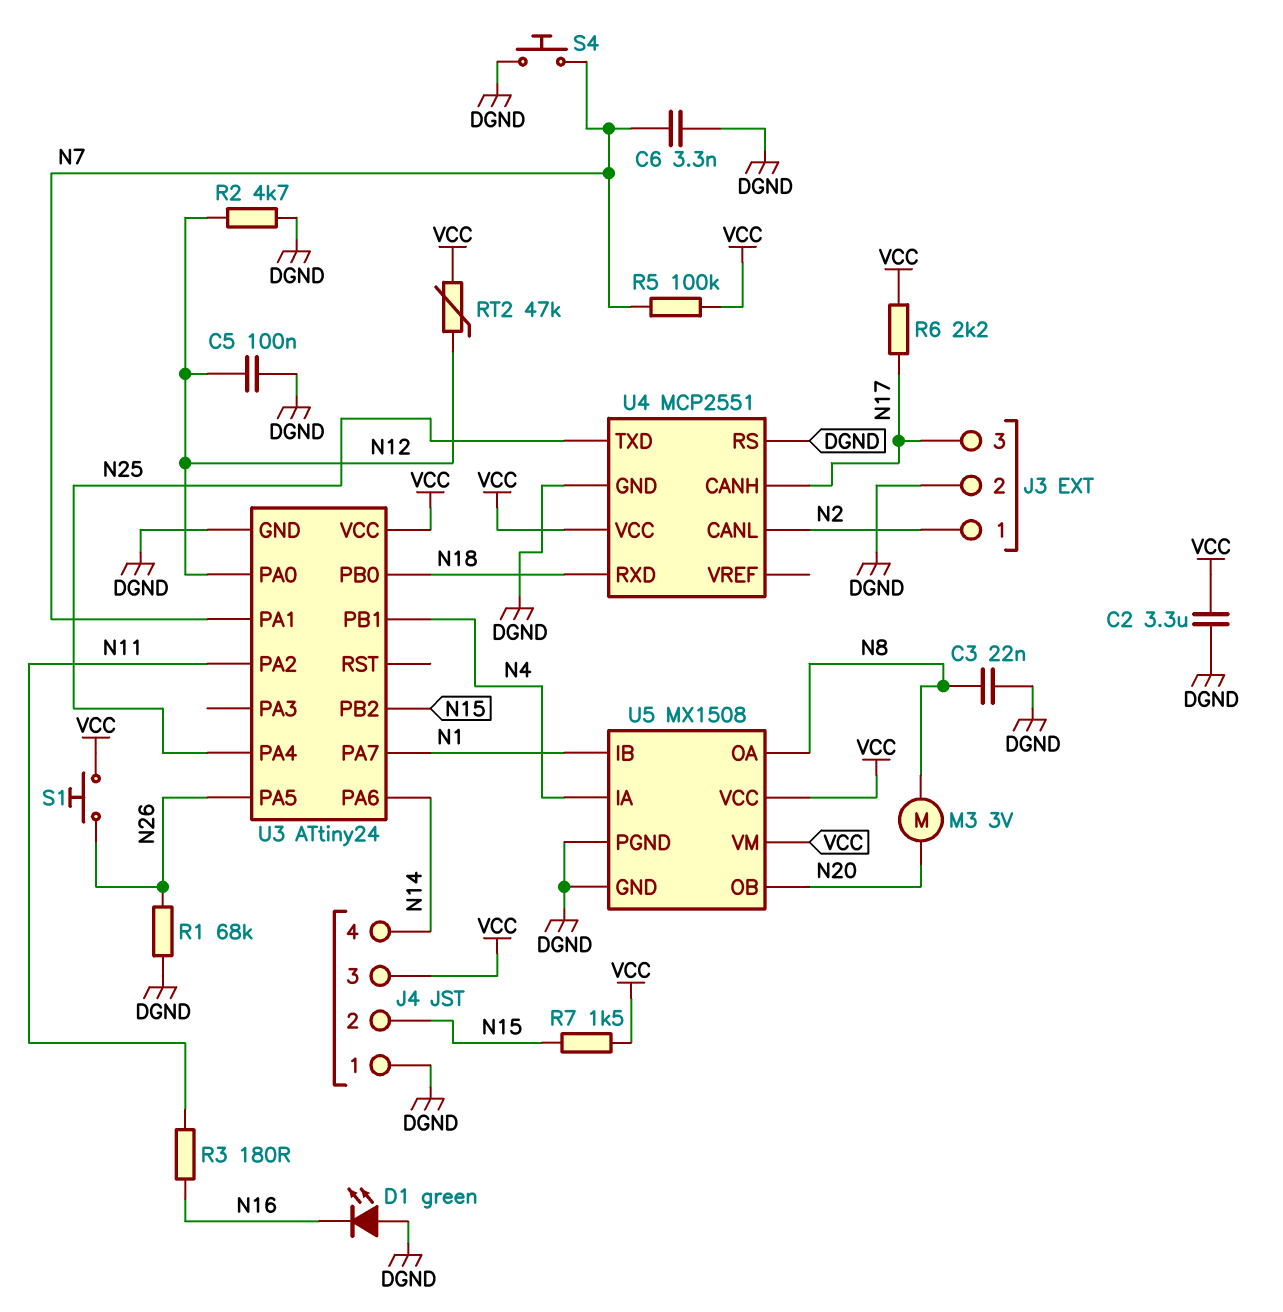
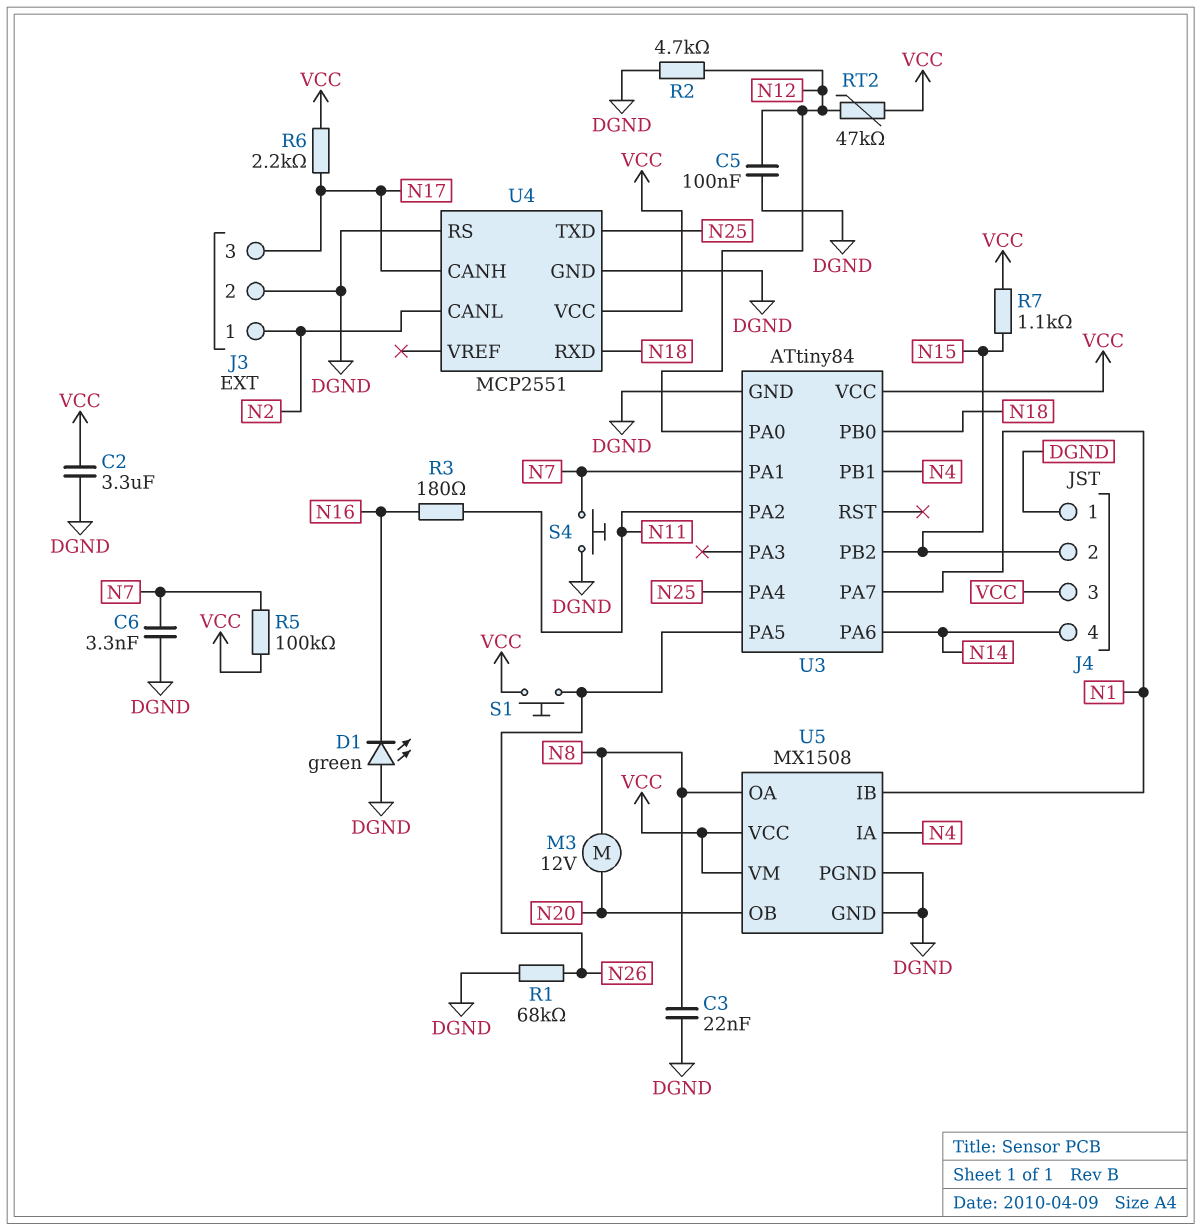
M3: motor 3V (N8, N20) -> motor 12V (N8, N20)
R7: 1.5k (N15, VCC) -> 1.1k (N15, VCC)
U3: ATtiny24 -> ATtiny84

